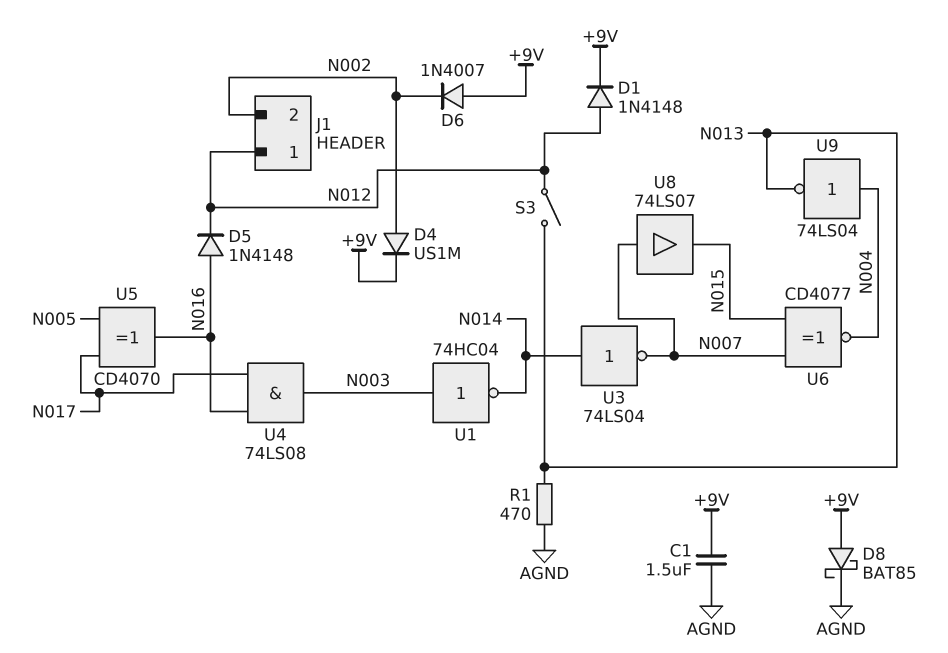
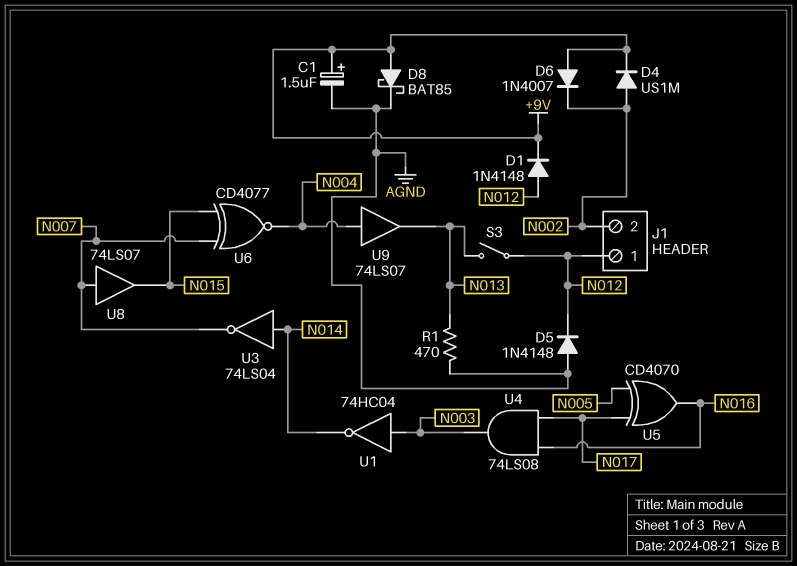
C1: 1.5uF (+9V, AGND) -> 1.5uF (plus +9V, minus AGND)
D5: diode 1N4148 (A N016, K N012) -> diode 1N4148 (A AGND, K N012)
U9: NOT 74LS04 (in N004, out N013) -> buffer 74LS07 (in N004, out N013)

